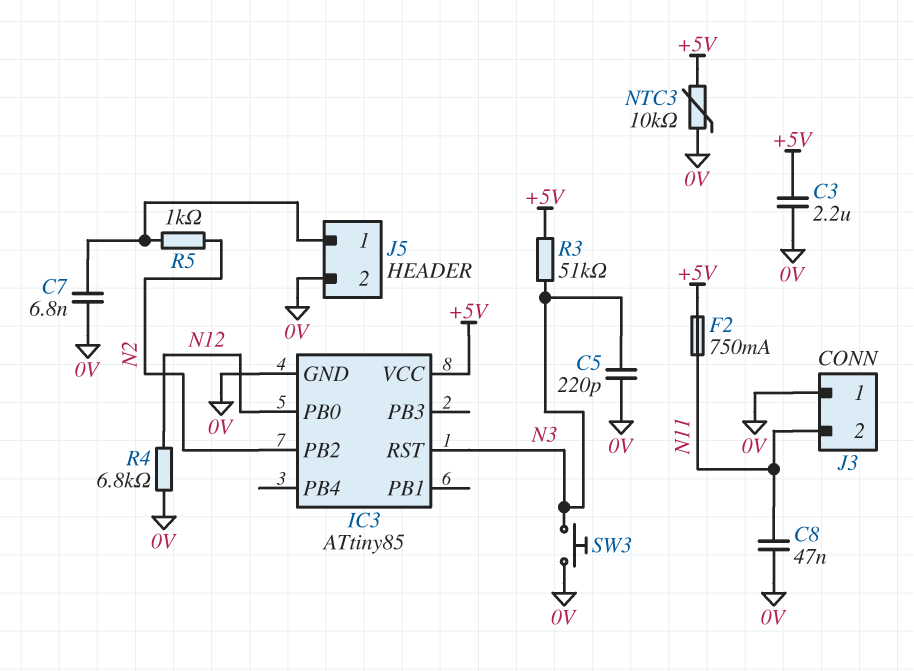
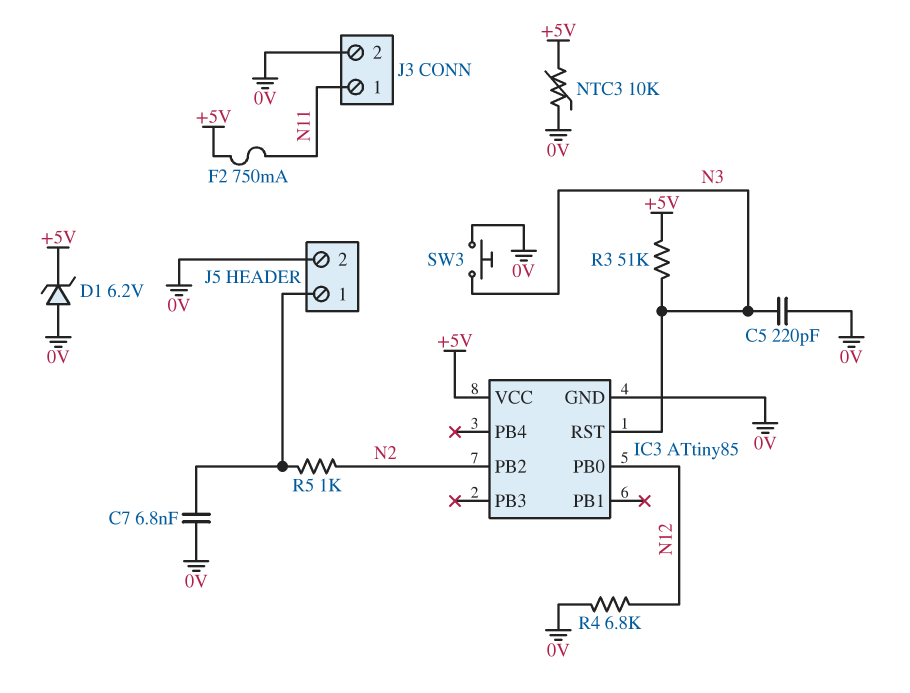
C3: 2.2uF (+5V, 0V) -> none
C8: 47nF (0V, N11) -> none
D1: none -> zener 6.2V (A 0V, K +5V)
J3 pin 1: 0V -> N11
J3 pin 2: N11 -> 0V

